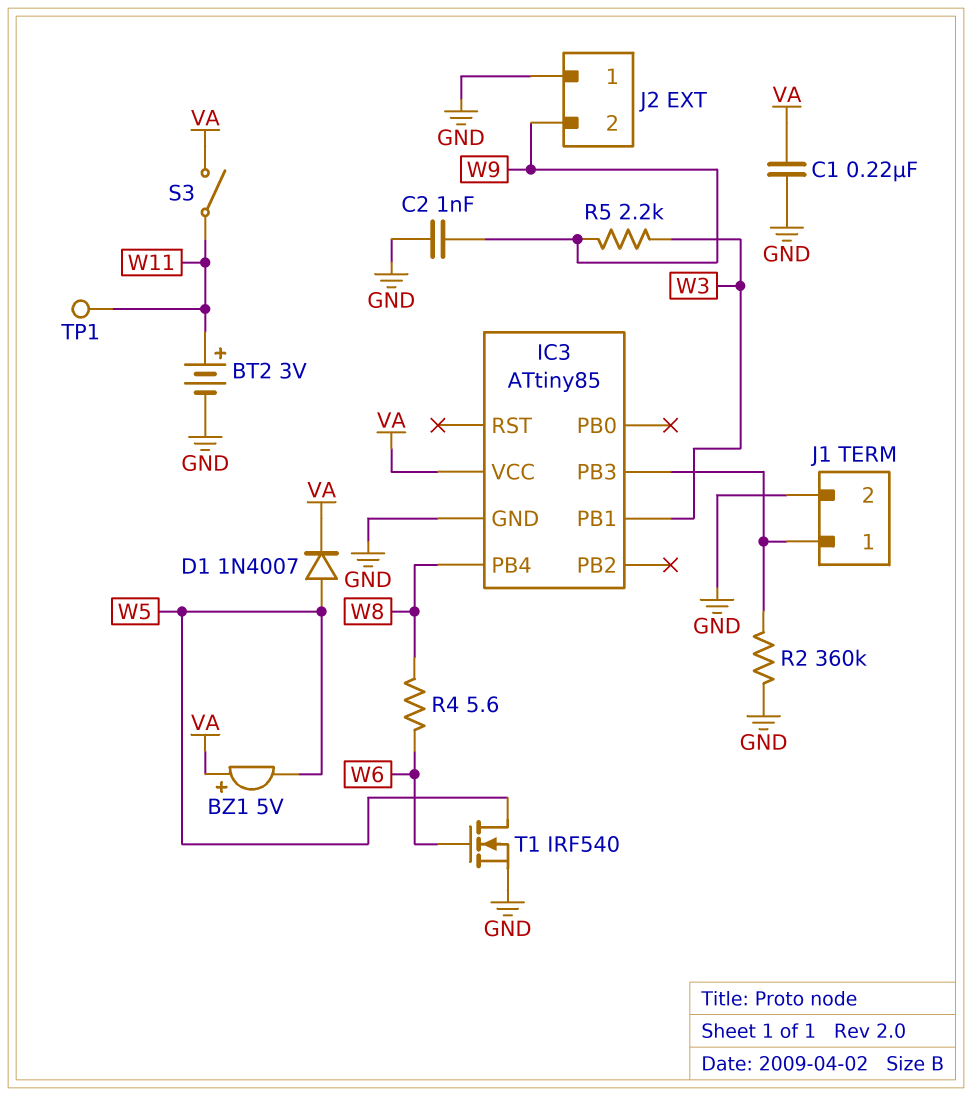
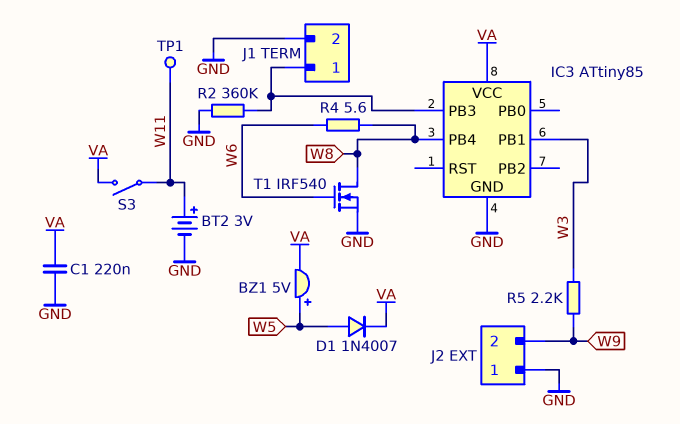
BZ1: buzzer 5V (plus VA, minus W5) -> buzzer 5V (plus W5, minus VA)
C2: 1nF (GND, W9) -> none
T1: NMOS IRF540 (G W6, D W5, S GND) -> NMOS IRF540 (G W6, D W8, S GND)

